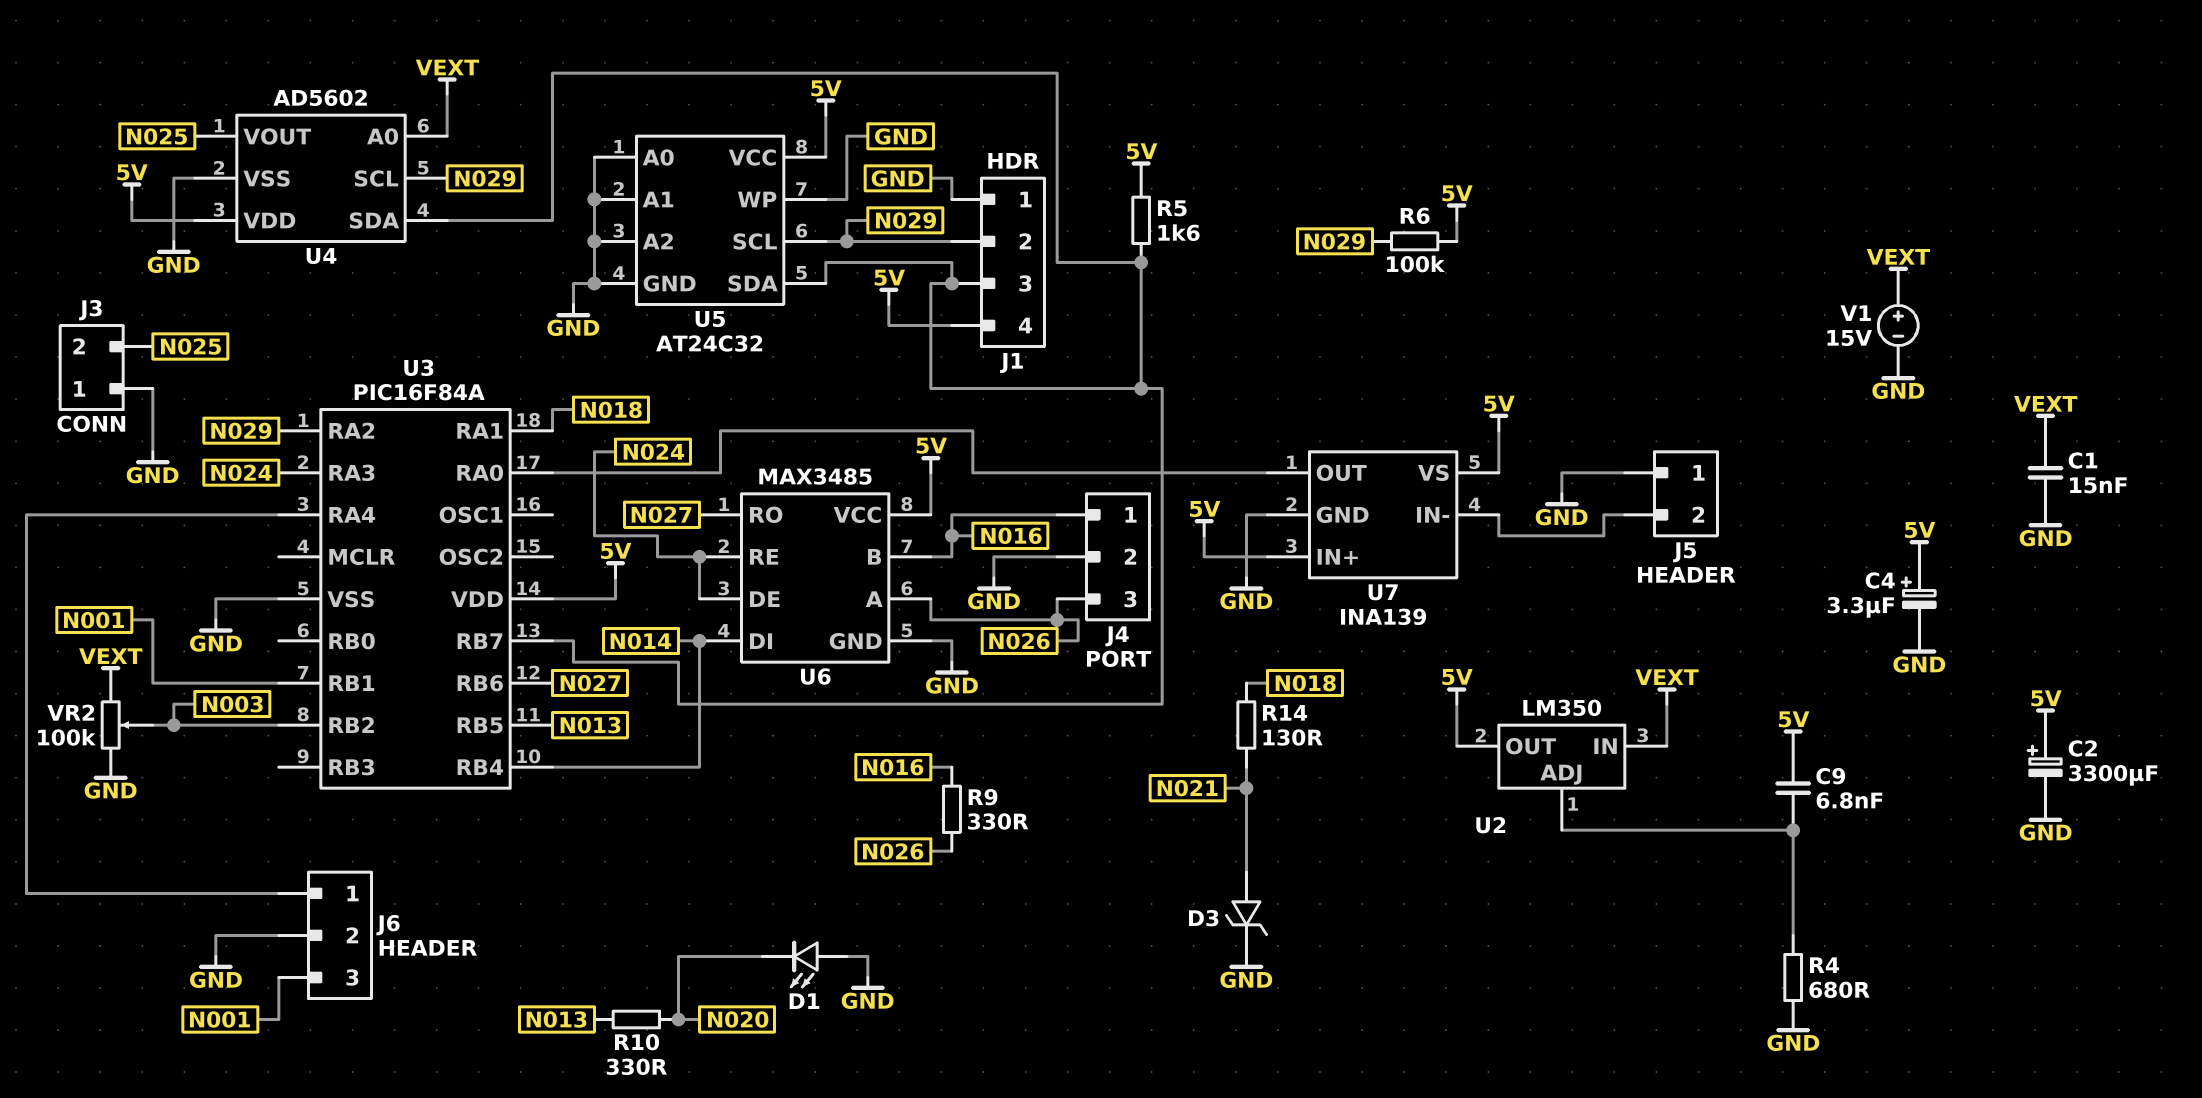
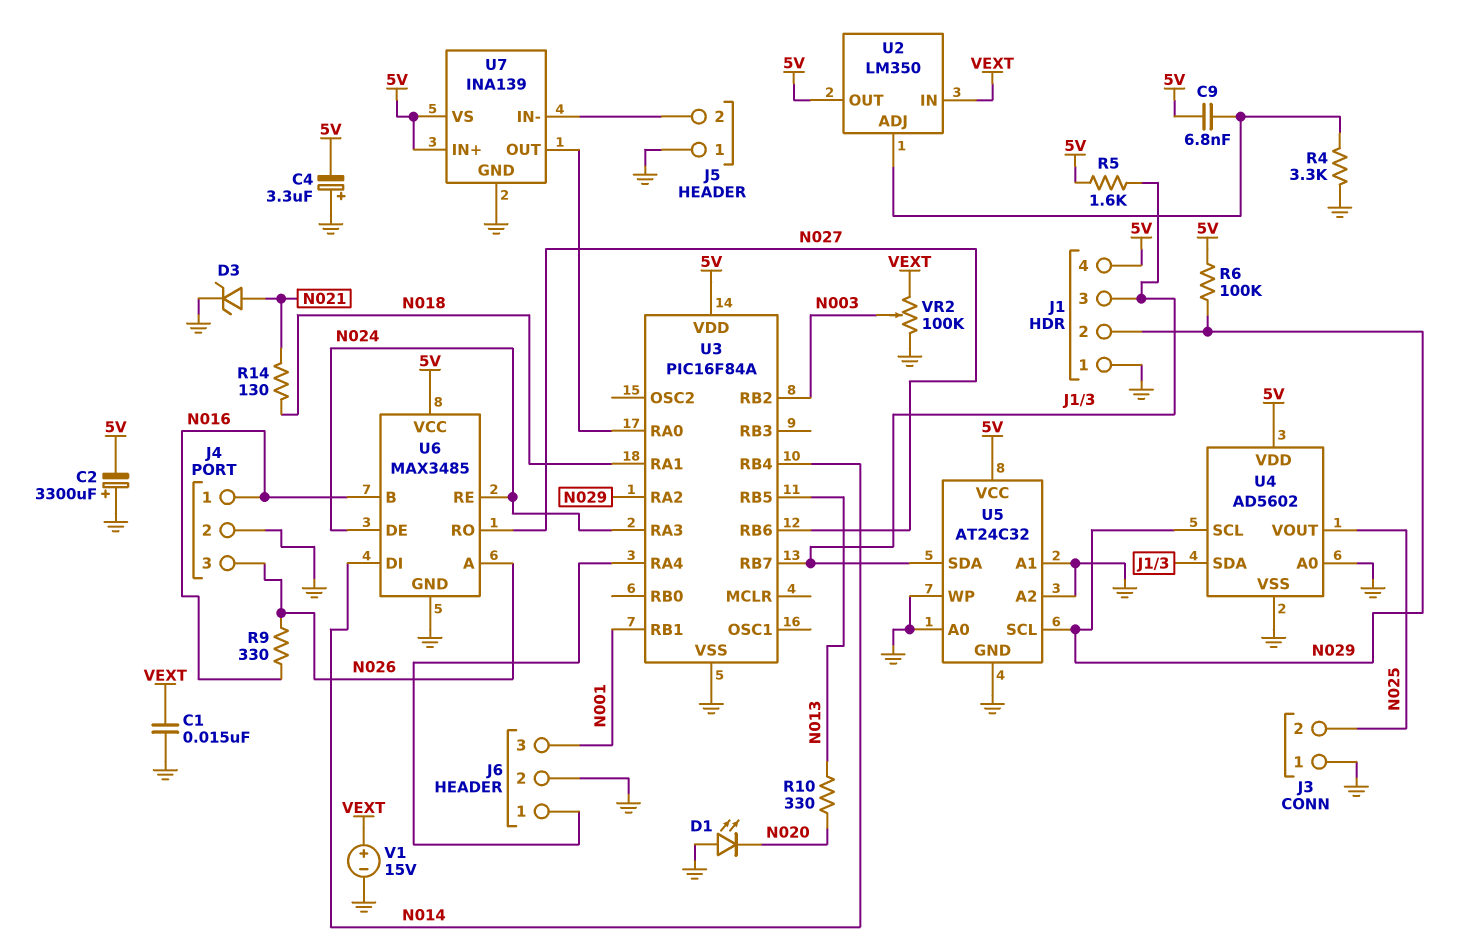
C2: 3300uF (plus 5V, minus GND) -> 3300uF (plus GND, minus 5V)
C4: 3.3uF (plus 5V, minus GND) -> 3.3uF (plus GND, minus 5V)
R4: 680 (GND, U2/ADJ) -> 3.3k (GND, U2/ADJ)
U4 pin A0: VEXT -> GND

